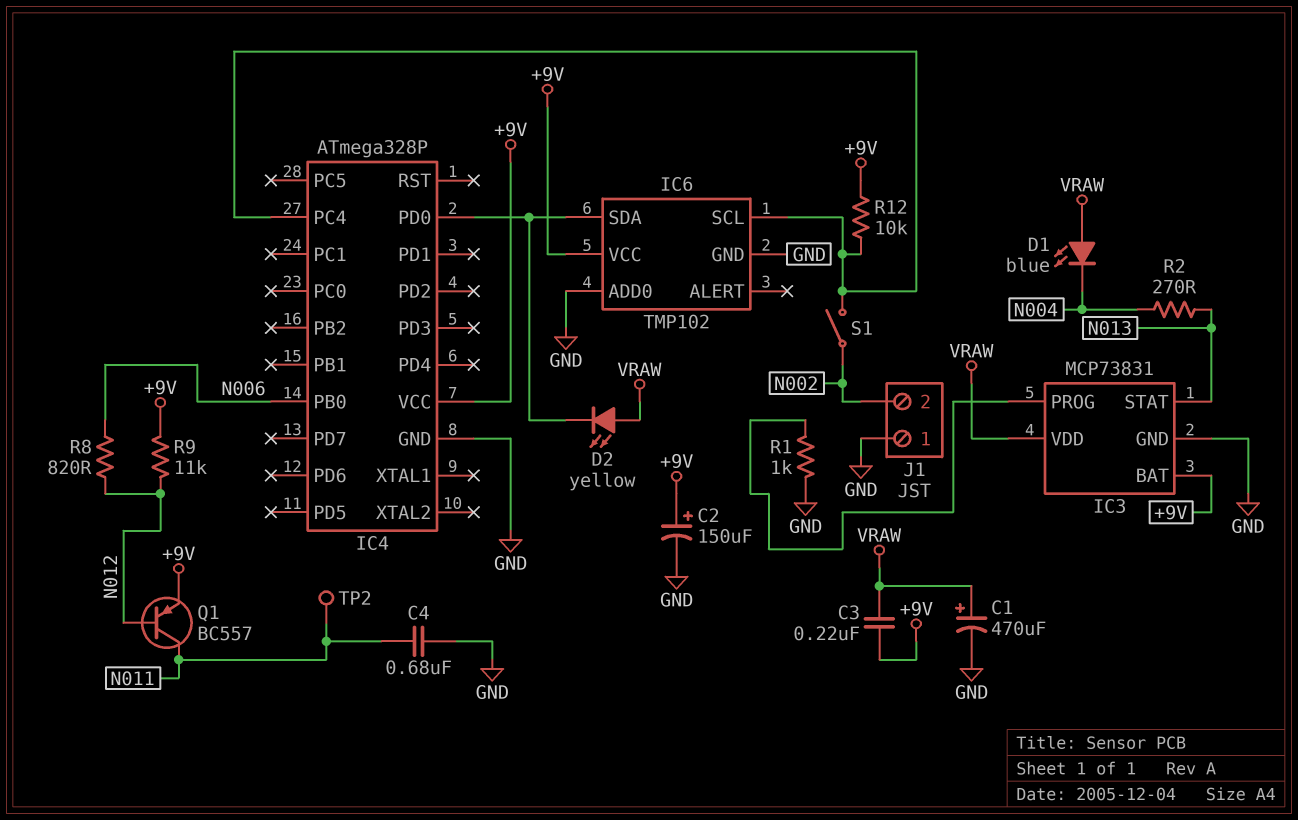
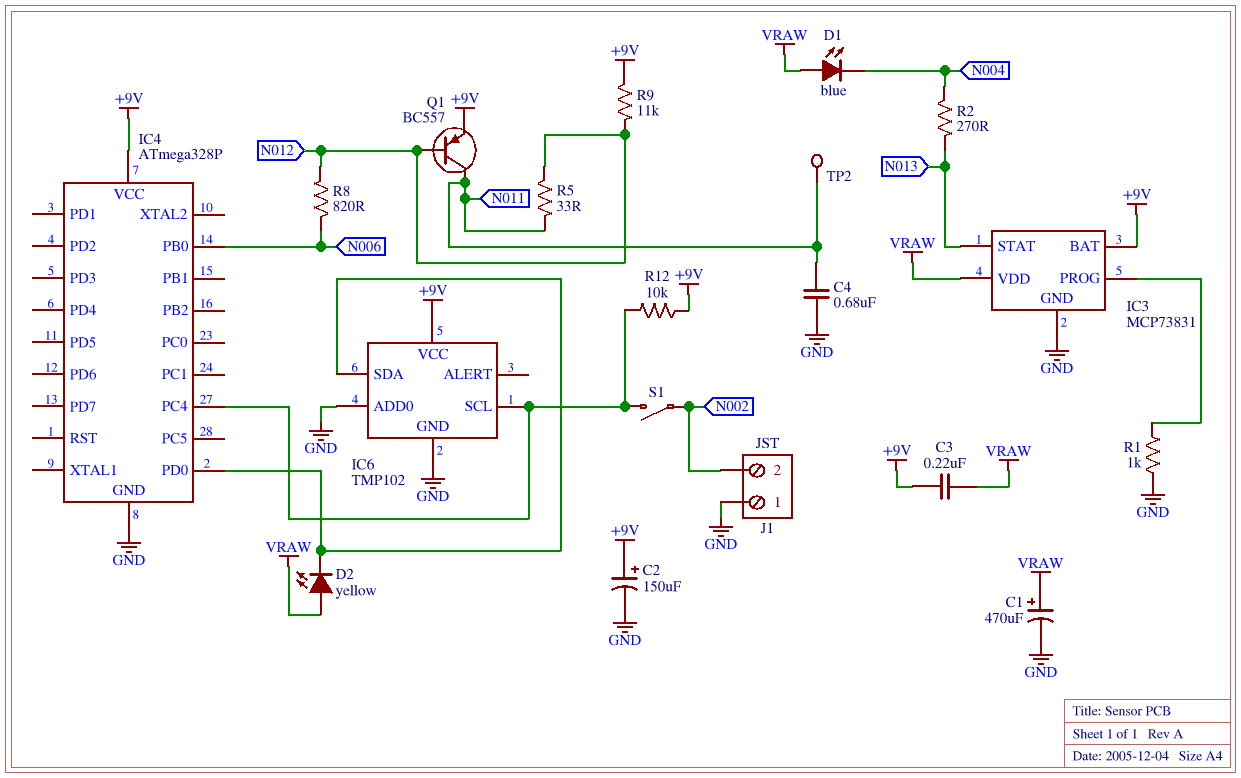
R5: none -> 33 (N011, N012)

